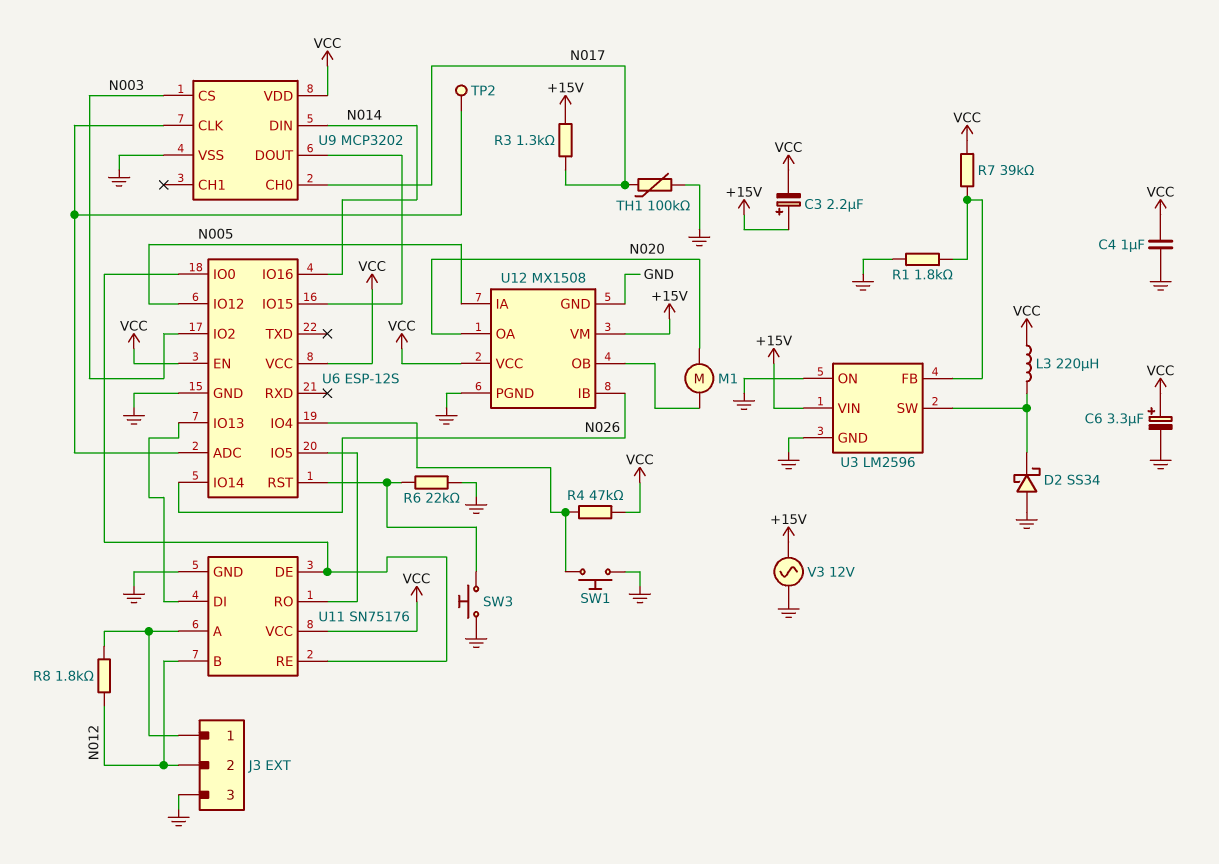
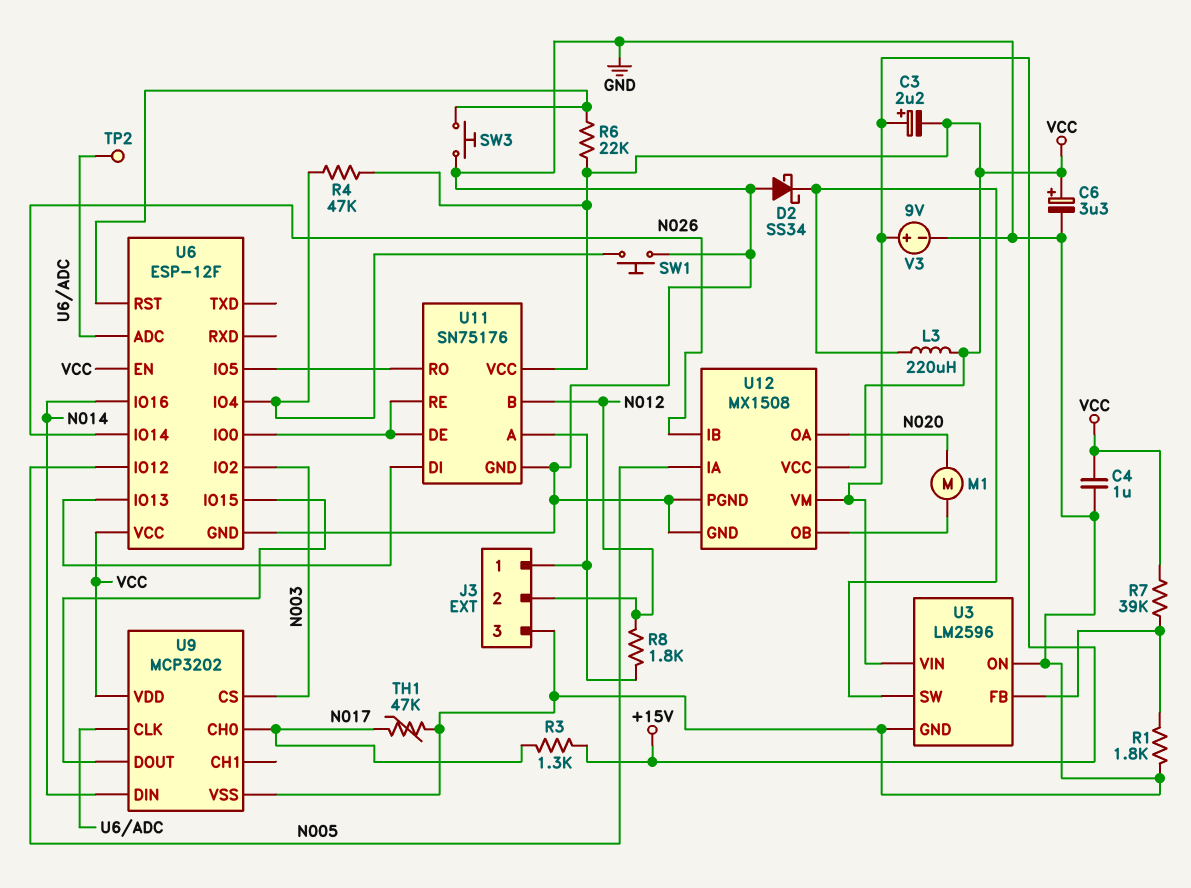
R6: 22k (GND, U6/RST) -> 22k (U6/RST, VCC)
TH1: 100k (GND, N017) -> 47k (GND, N017)
U6: ESP-12S -> ESP-12F
V3: AC 12V (+15V, GND) -> 9V (plus +15V, minus GND)

